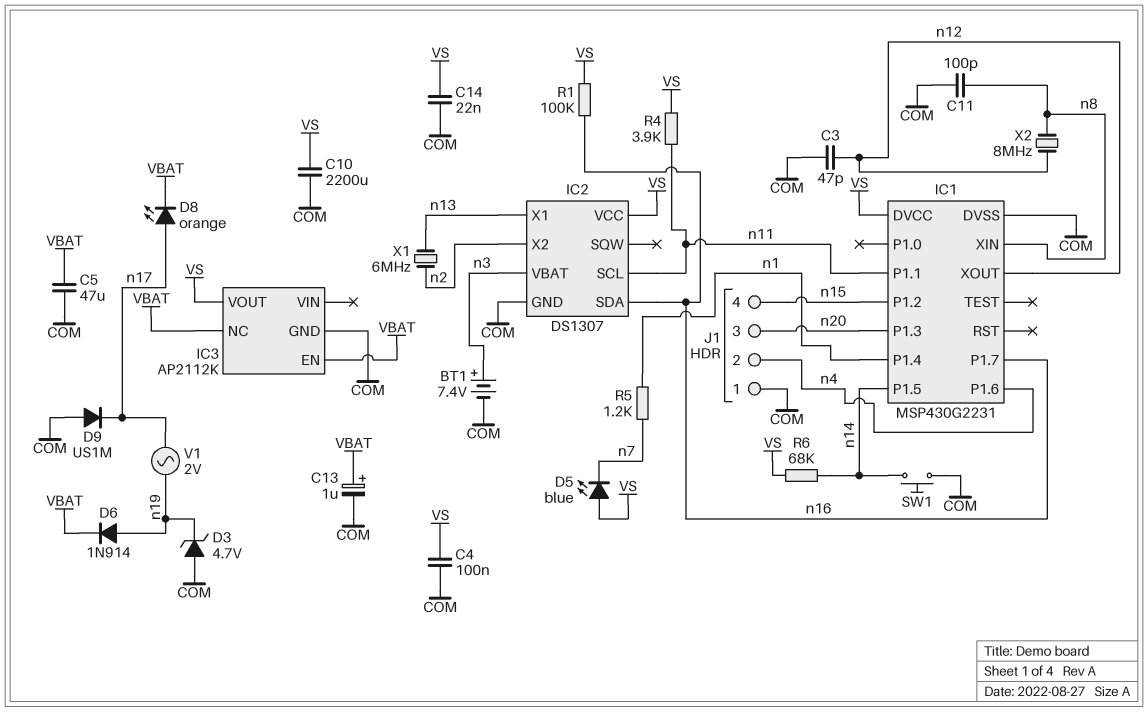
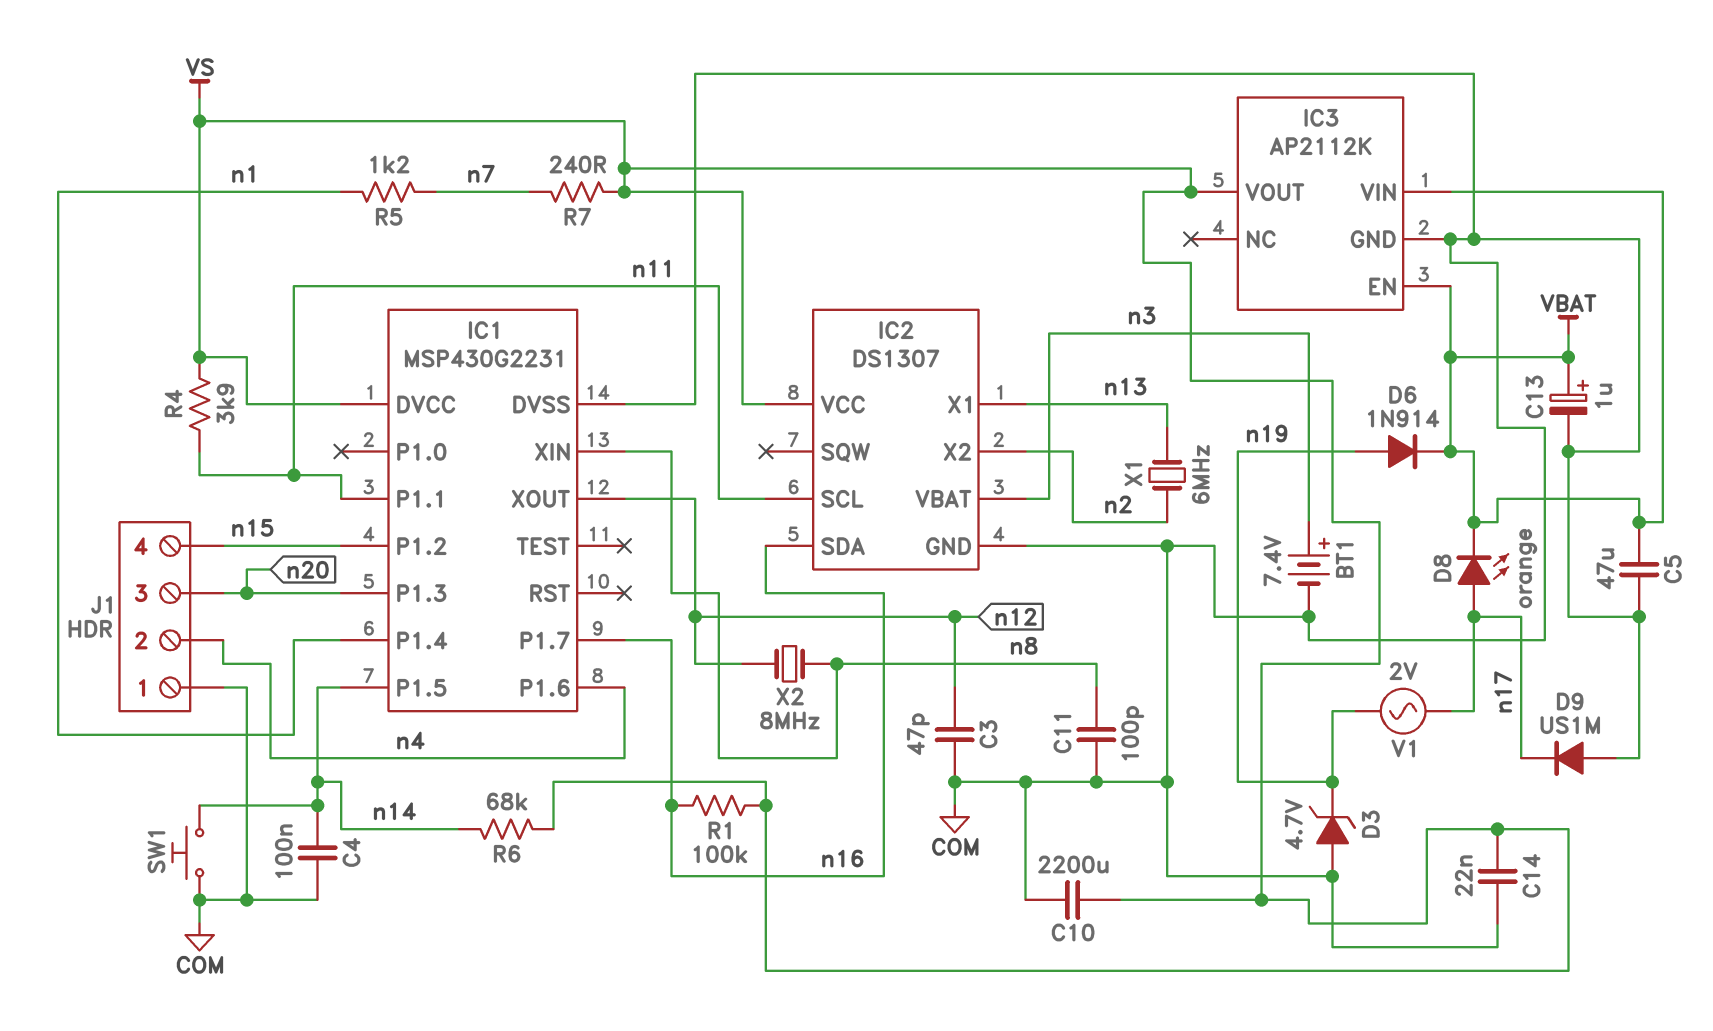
C4: 100nF (COM, VS) -> 100nF (COM, n14)
D5: LED blue (A VS, K n7) -> none
IC3 pin NC: VBAT -> none
IC3 pin VIN: none -> VBAT
R7: none -> 240 (VS, n7)

